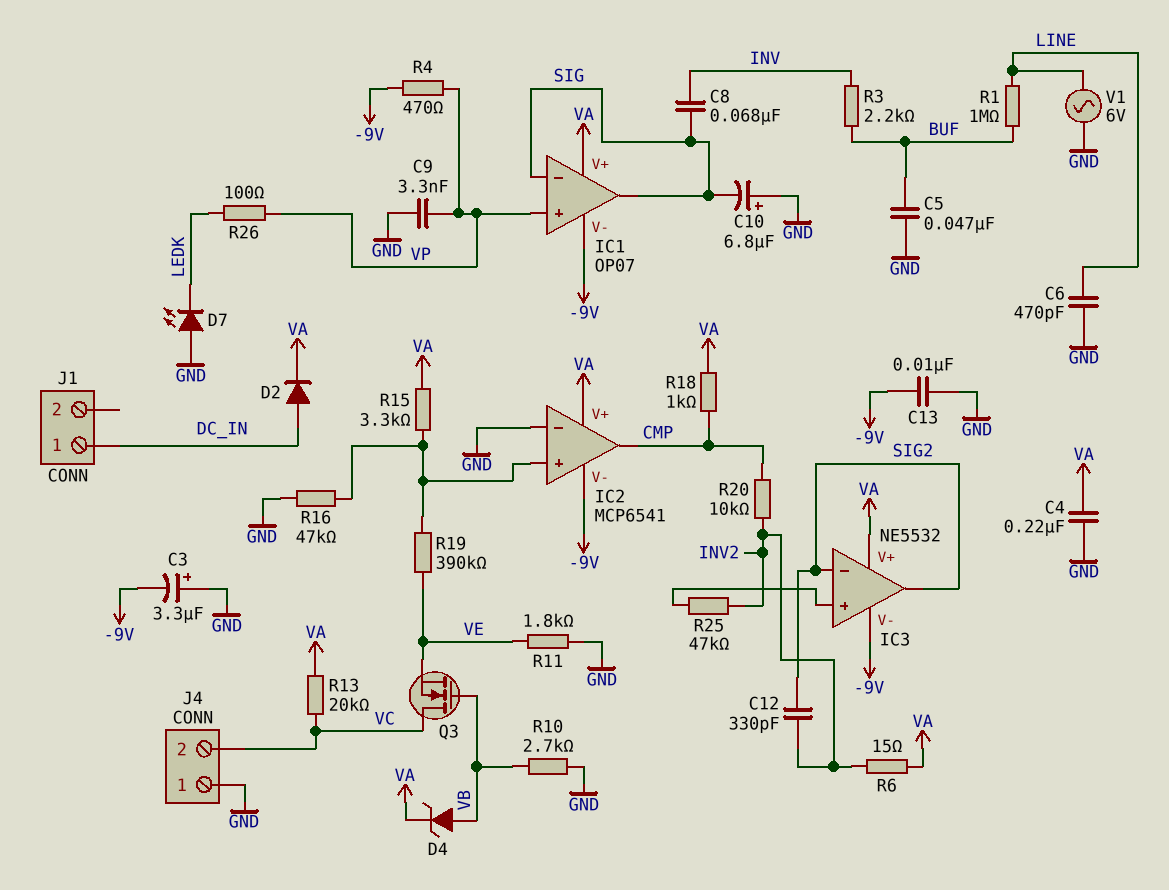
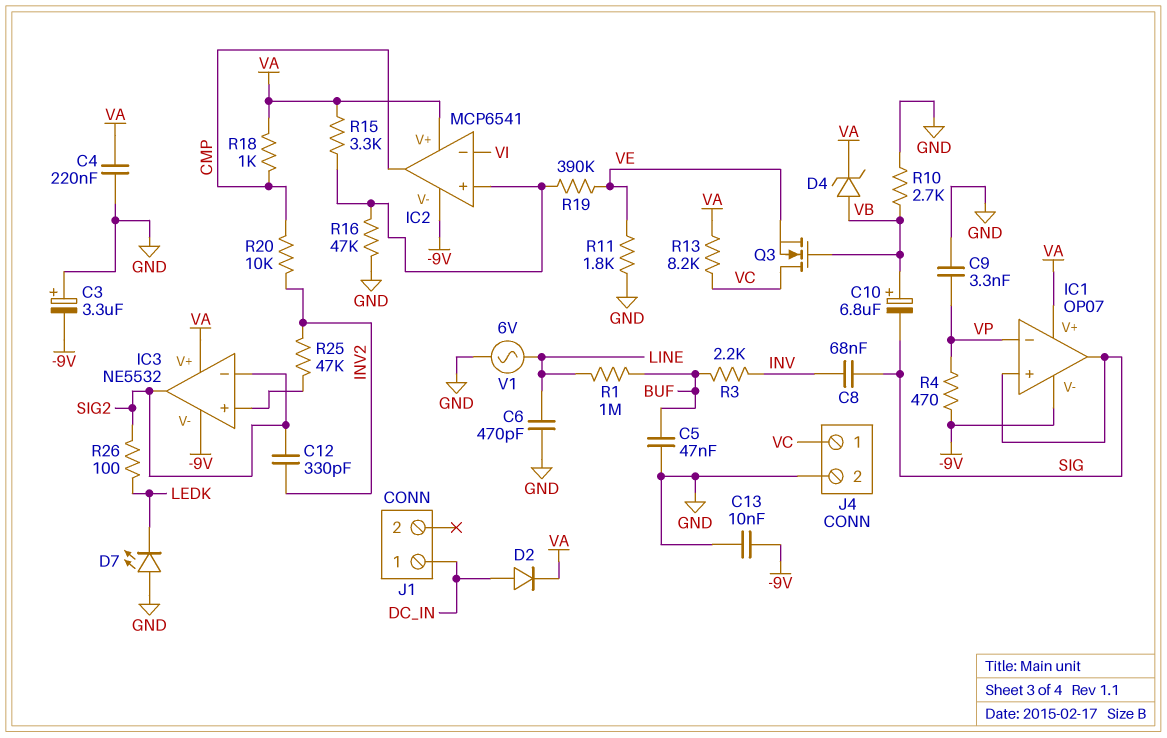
C10: 6.8uF (plus GND, minus SIG) -> 6.8uF (plus VB, minus SIG)
IC1 pin in+: VP -> SIG
IC1 pin in-: SIG -> VP
IC2 pin in-: GND -> VI
J4 pin 1: GND -> VC
J4 pin 2: VC -> GND
R6: 15 (INV2, VA) -> none
R13: 20k (VA, VC) -> 8.2k (VA, VC)
R26: 100 (LEDK, VP) -> 100 (LEDK, SIG2)

